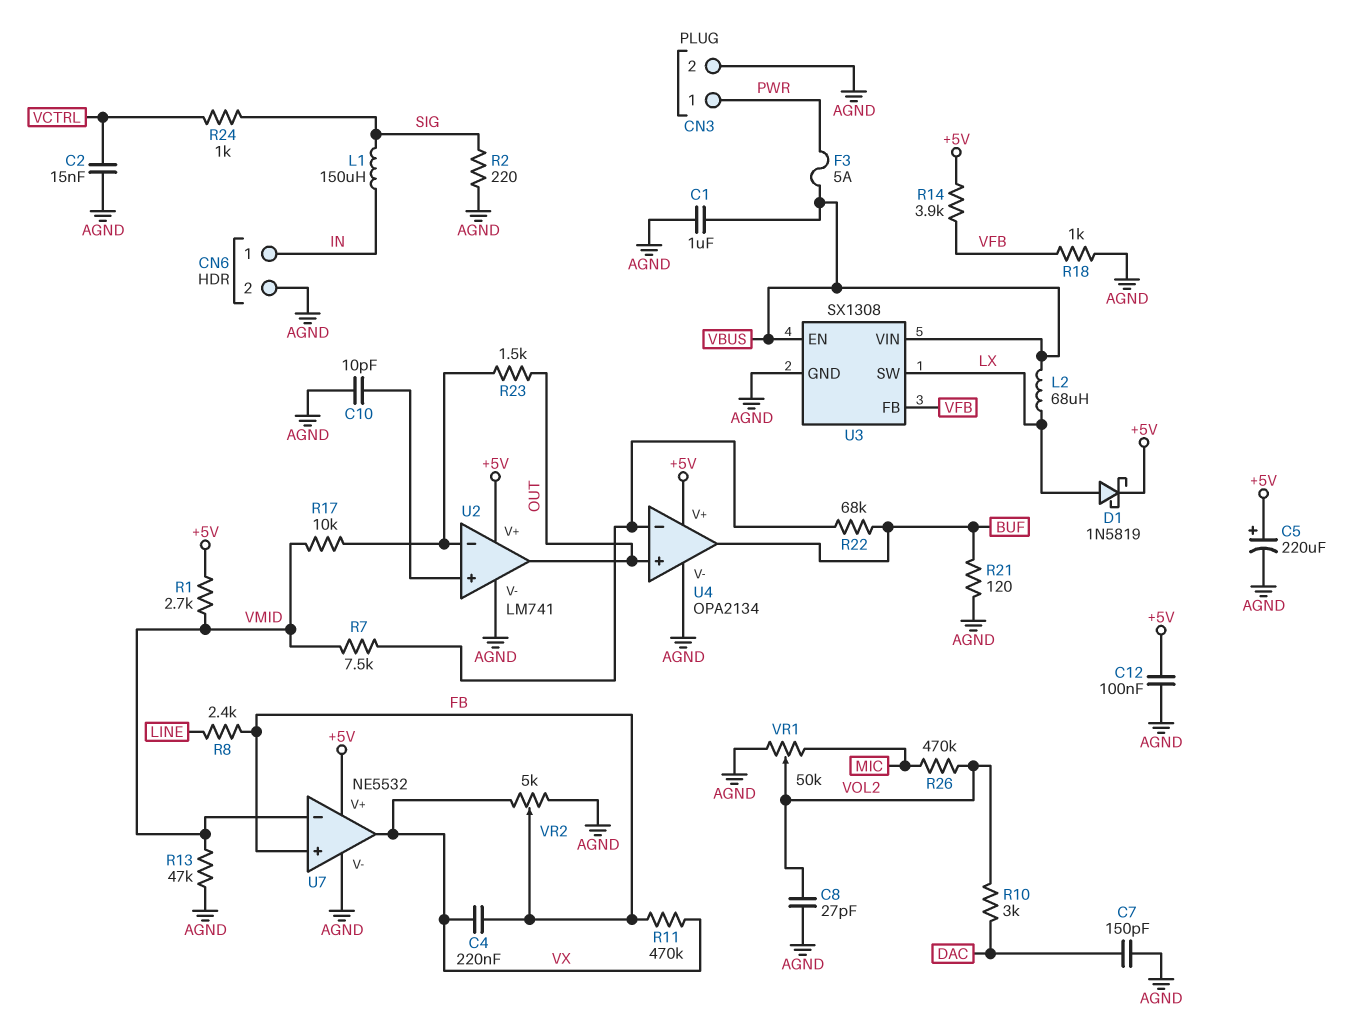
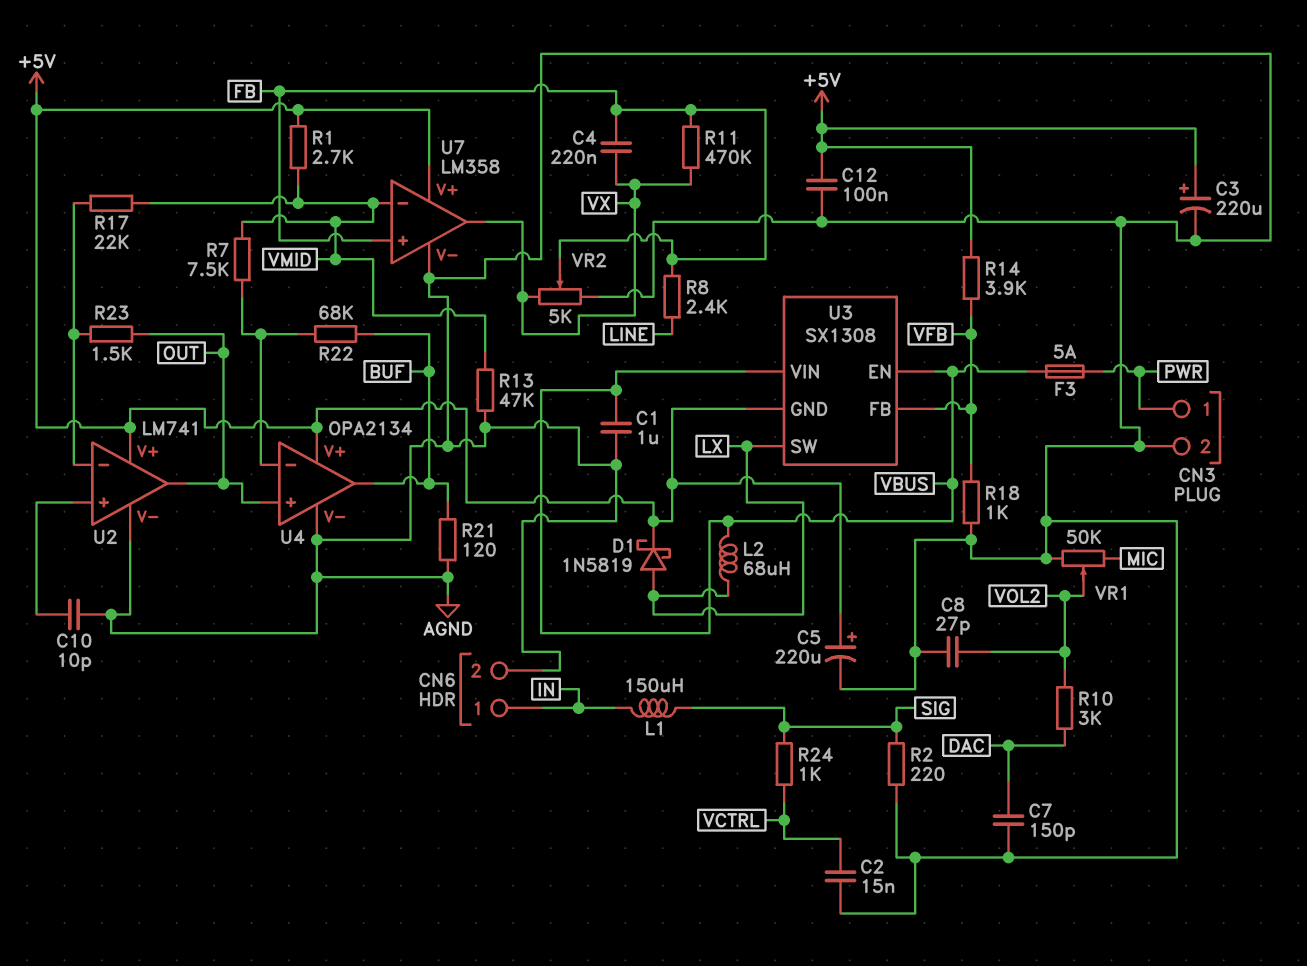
C3: none -> 220uF (plus +5V, minus AGND)
R17: 10k (U2/in-, VMID) -> 22k (U2/in-, VMID)
R26: 470k (MIC, VOL2) -> none
U3 pin GND: AGND -> +5V
U7: NE5532 -> LM358

